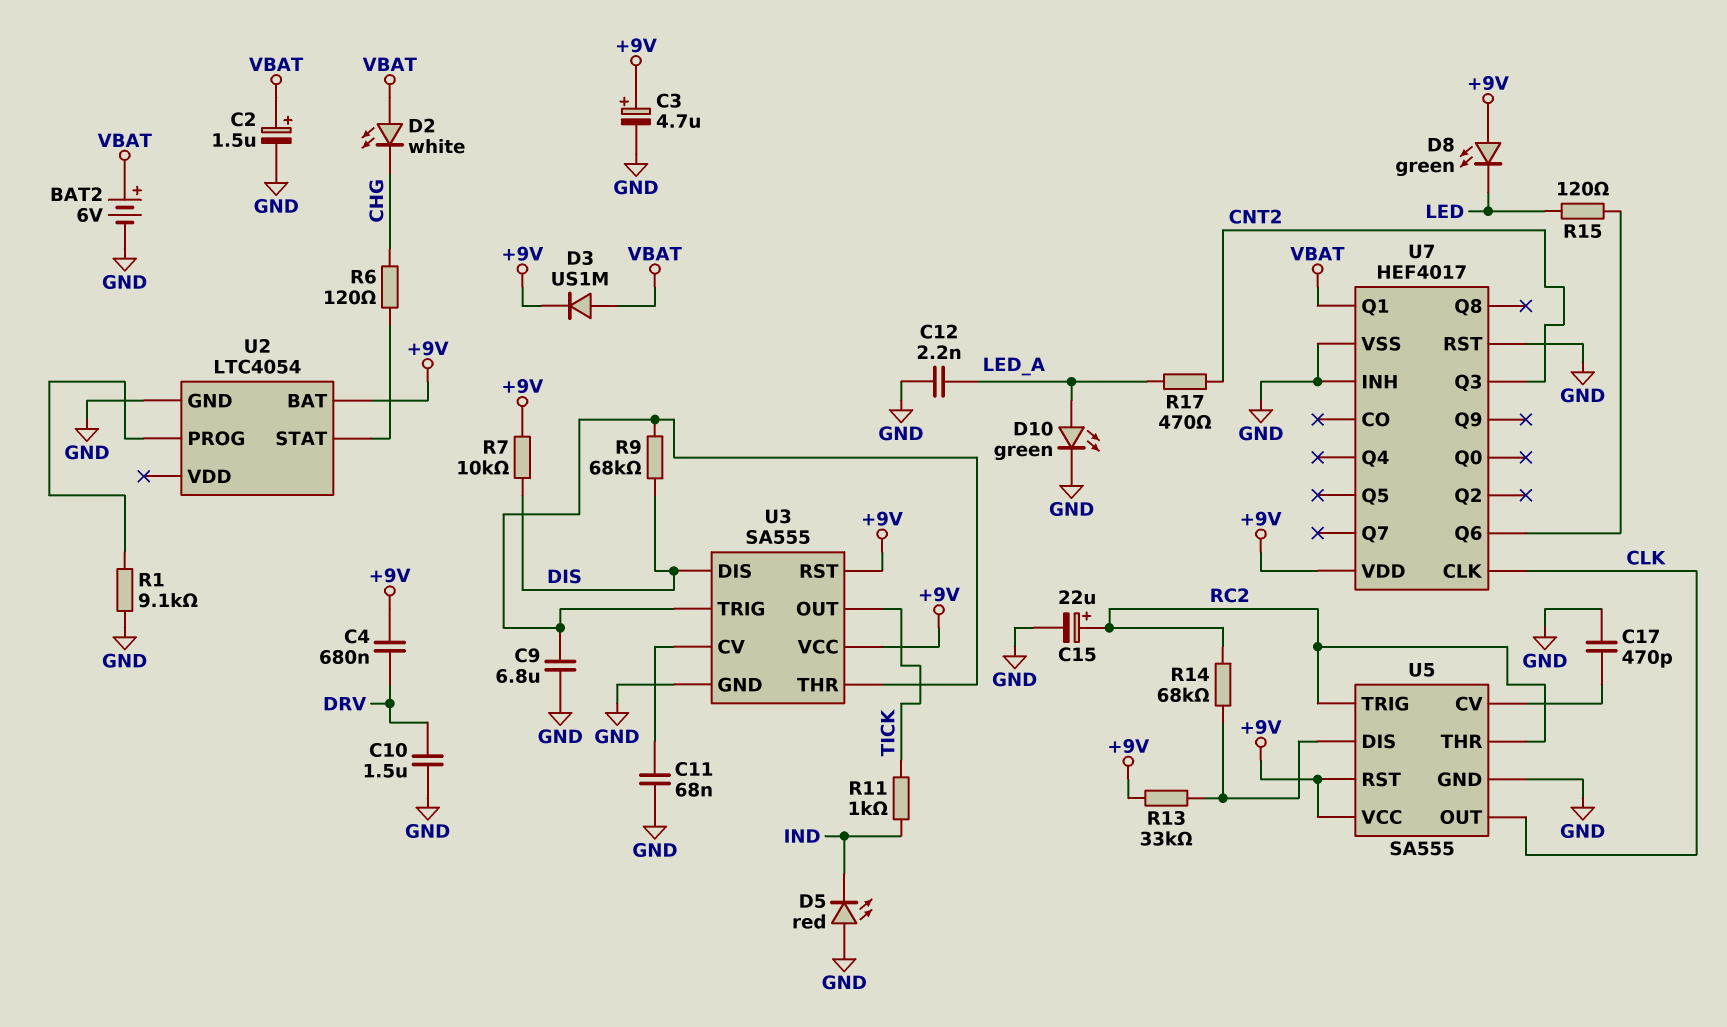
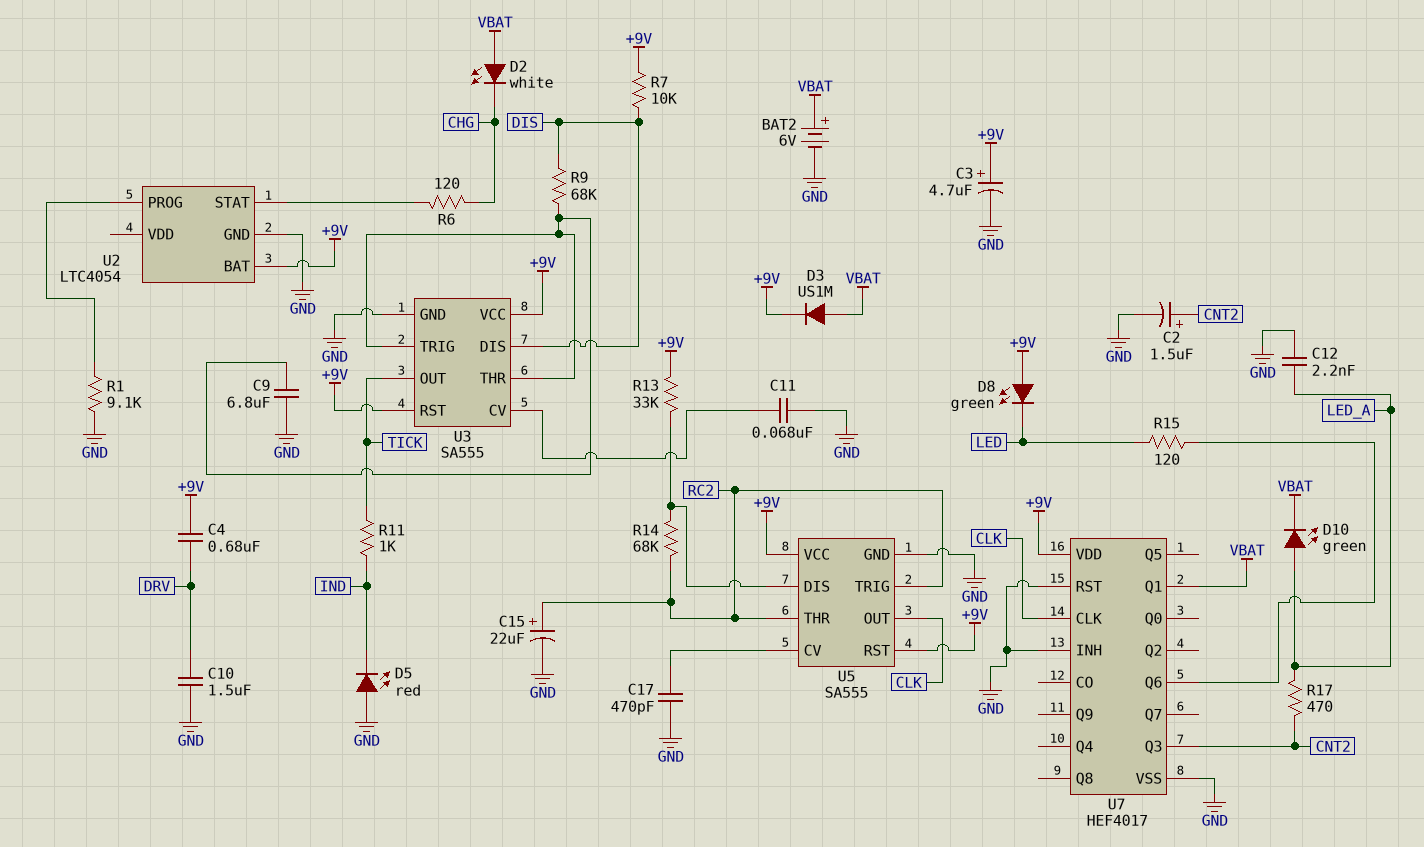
C2: 1.5uF (plus VBAT, minus GND) -> 1.5uF (plus CNT2, minus GND)
D10: LED green (A LED_A, K GND) -> LED green (A LED_A, K VBAT)

